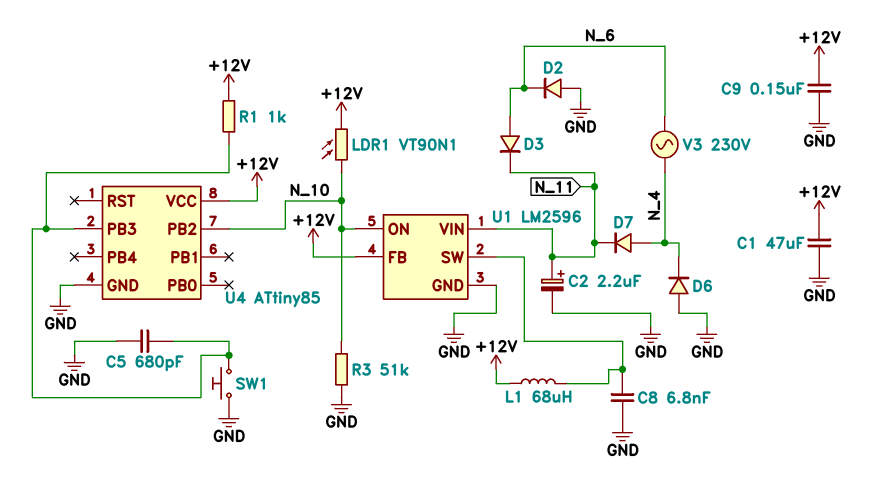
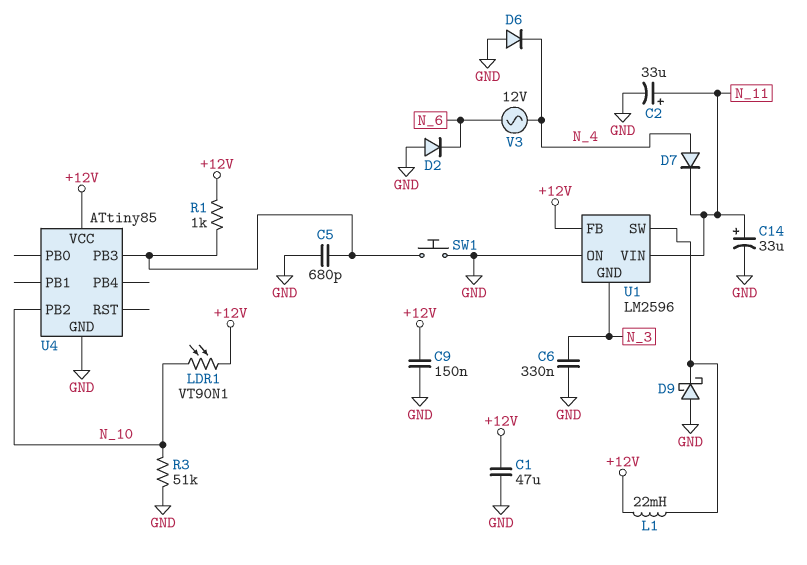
C2: 2.2uF (plus N_11, minus GND) -> 33uF (plus N_11, minus GND)
C6: none -> 330nF (GND, N_3)
C8: 6.8nF (GND, U1/SW) -> none
C14: none -> 33uF (plus N_11, minus GND)
D3: diode (A N_6, K N_11) -> none
D9: none -> schottky (A GND, K U1/SW)
L1: 68uH (+12V, U1/SW) -> 22mH (+12V, U1/SW)
U1 pin GND: GND -> N_3
U1 pin ON: N_10 -> GND
V3: AC 230V (N_4, N_6) -> AC 12V (N_4, N_6)

